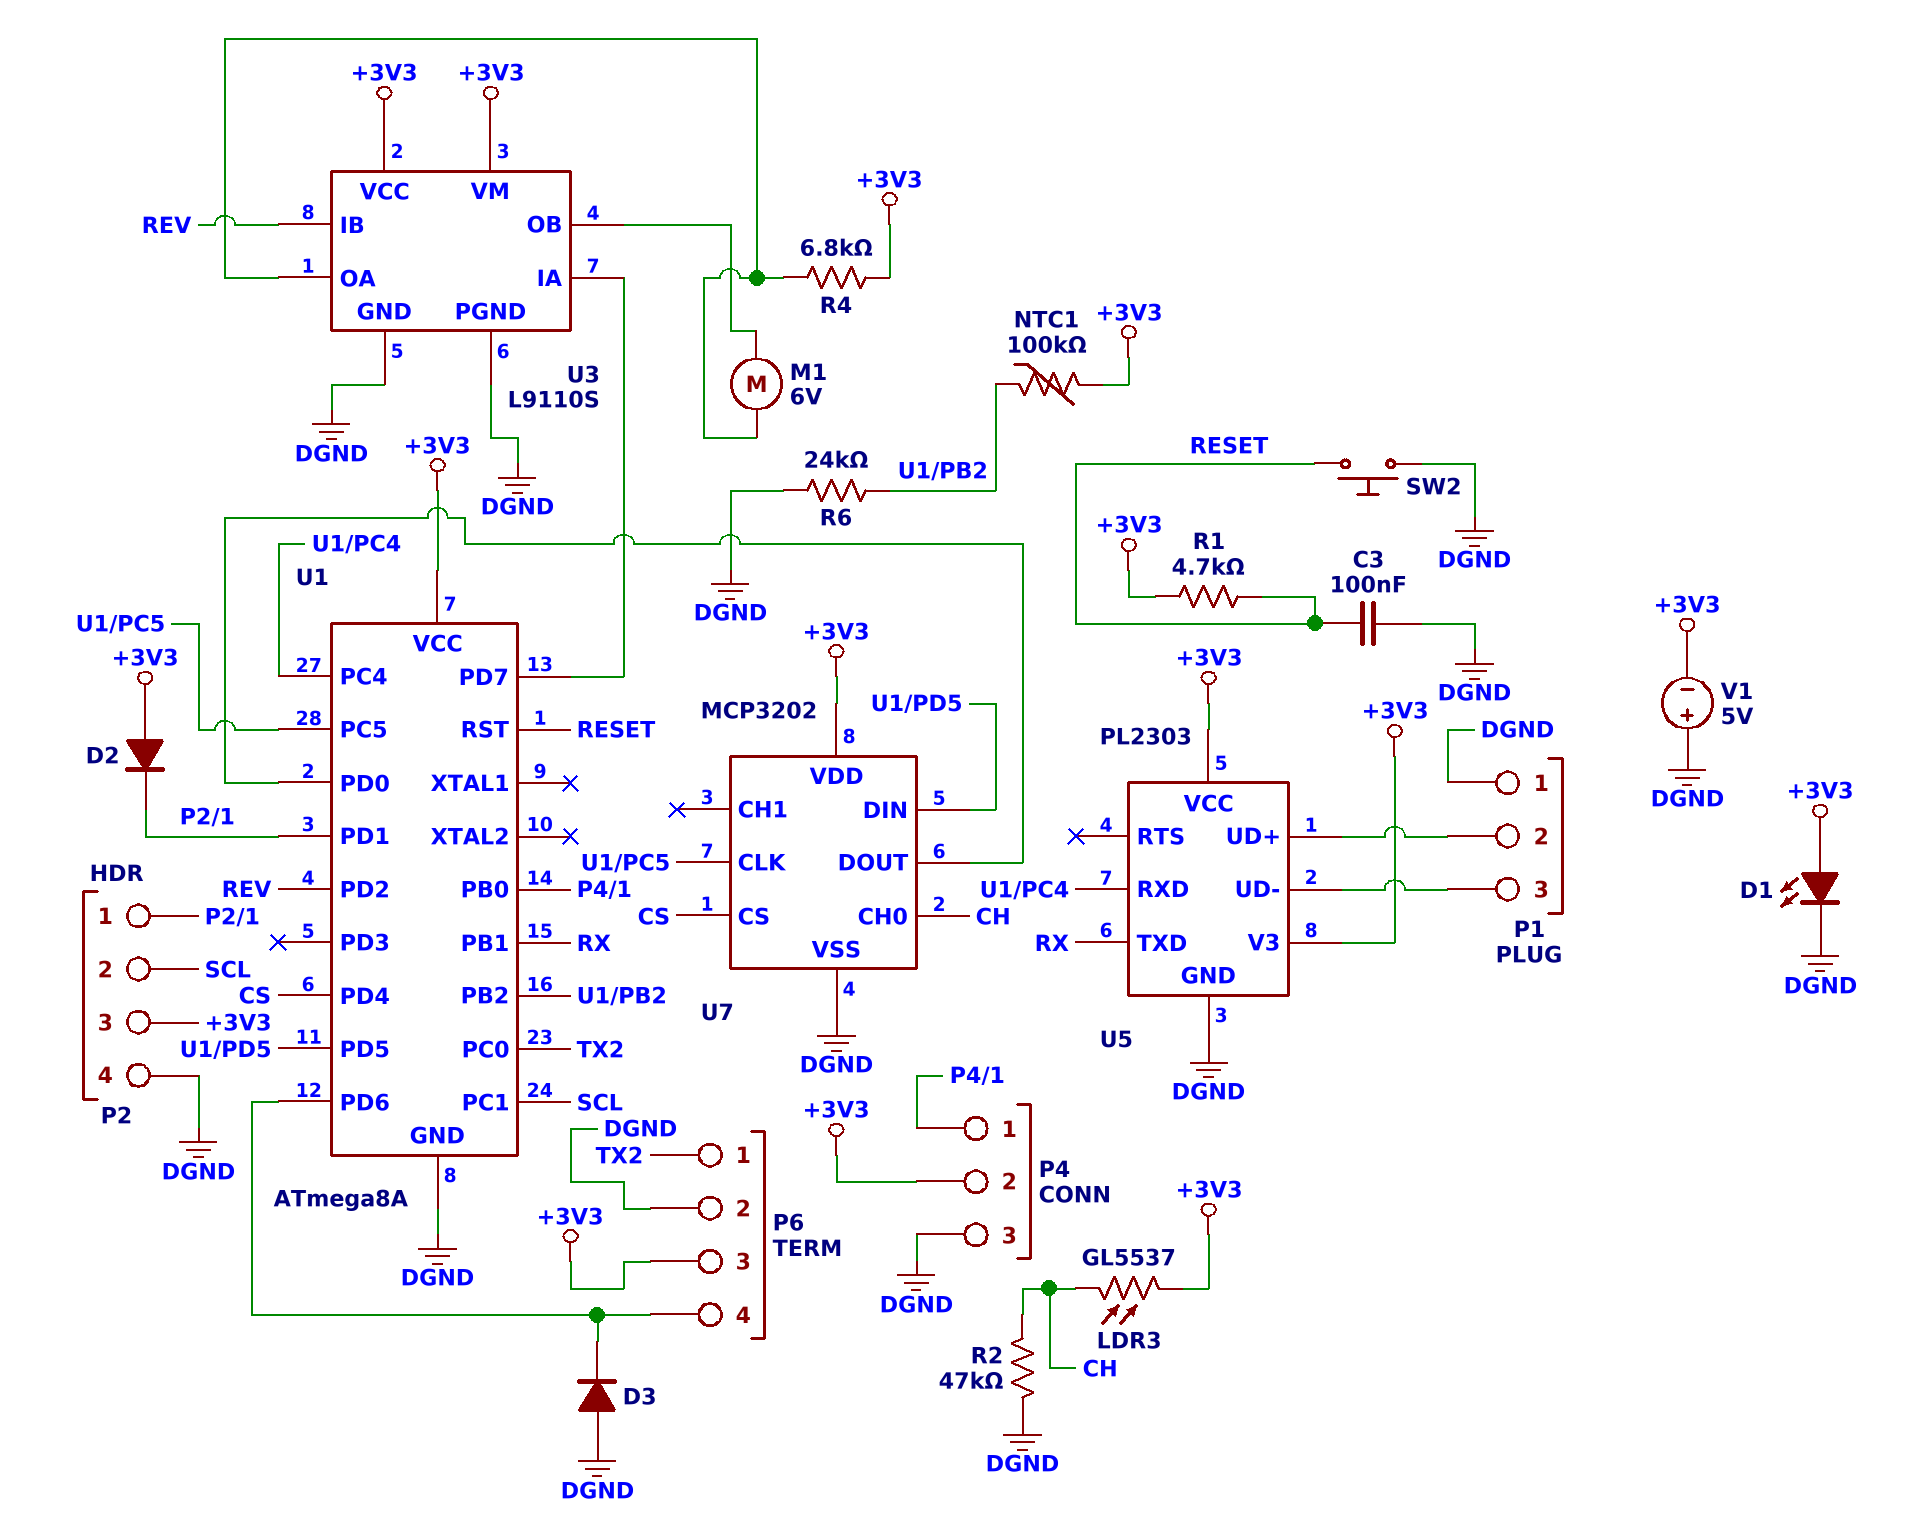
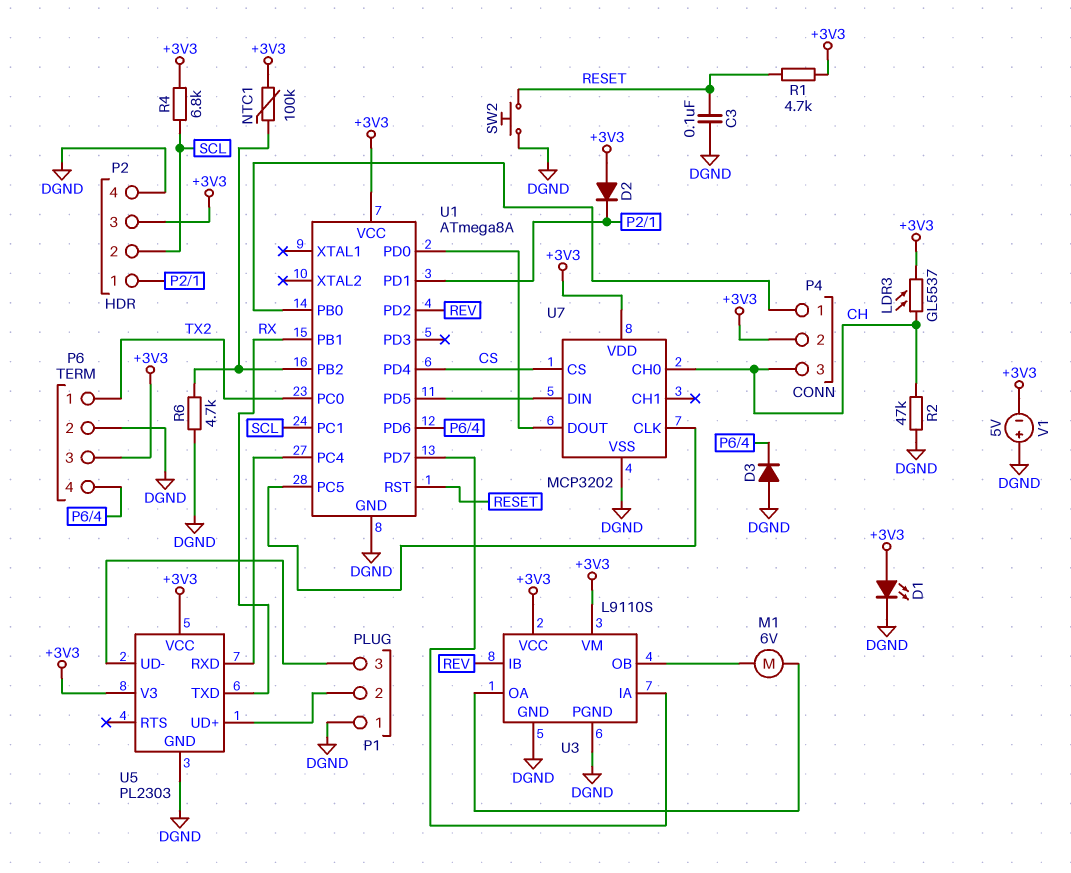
P4 pin 3: DGND -> CH
R4: 6.8k (+3V3, U3/OA) -> 6.8k (+3V3, SCL)
R6: 24k (DGND, U1/PB2) -> 4.7k (DGND, U1/PB2)

